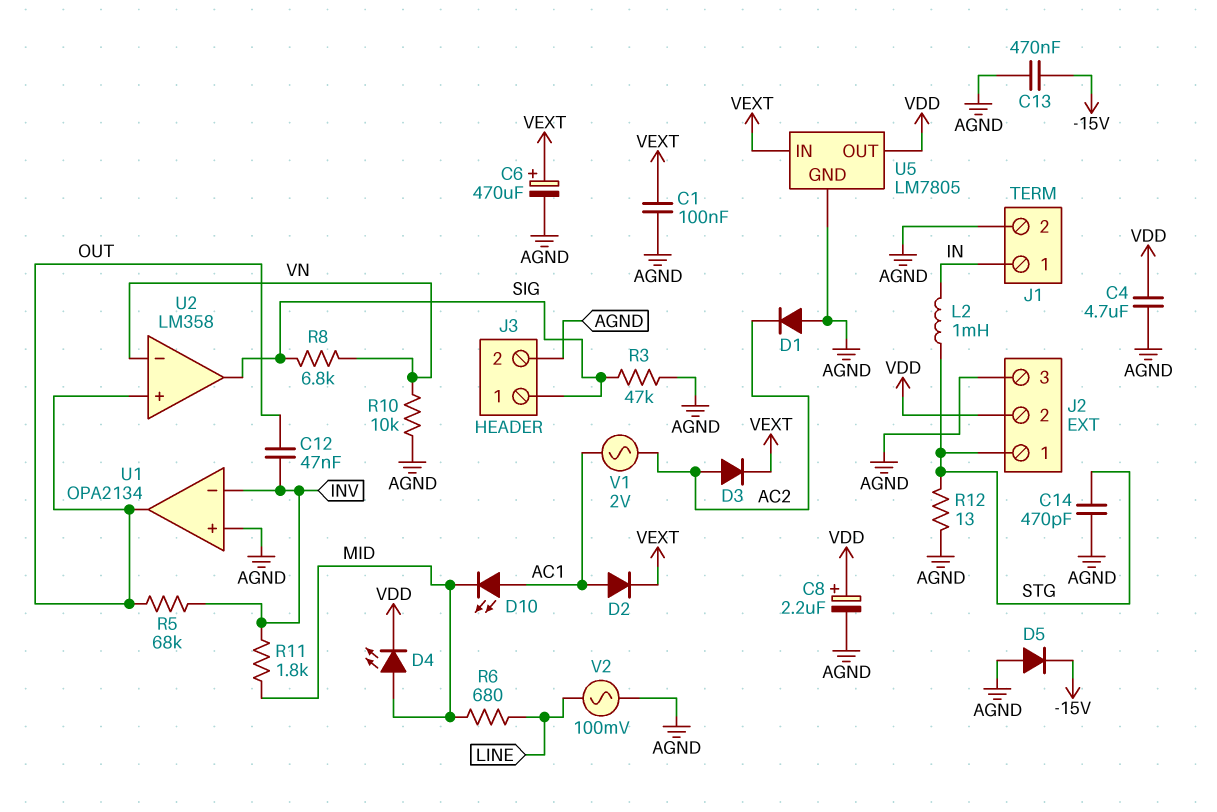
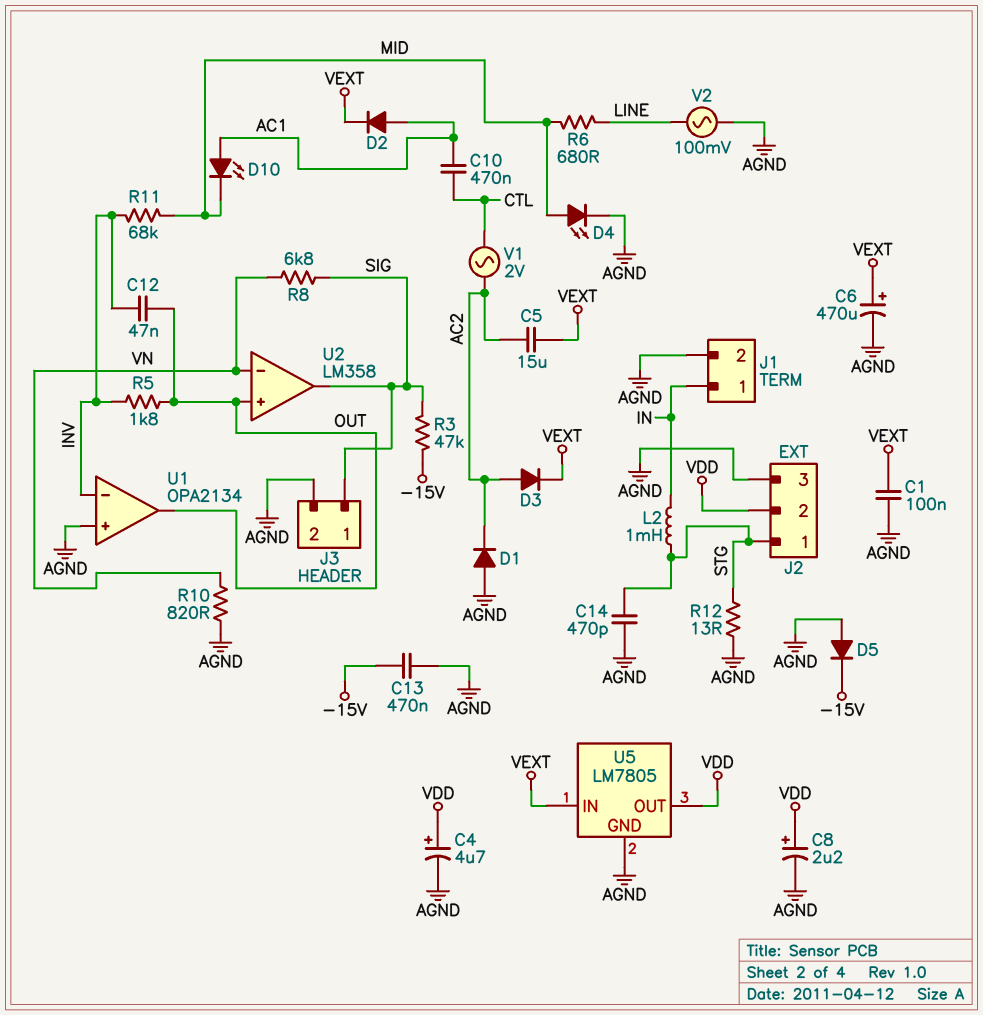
C4: 4.7uF (AGND, VDD) -> 4.7uF (plus VDD, minus AGND)
C5: none -> 15uF (AC2, VEXT)
C10: none -> 470nF (AC1, CTL)
D4: LED (A MID, K VDD) -> LED (A MID, K AGND)
R3: 47k (AGND, SIG) -> 47k (-15V, SIG)
R5: 68k (INV, OUT) -> 1.8k (INV, OUT)
R10: 10k (AGND, VN) -> 820 (AGND, VN)
R11: 1.8k (INV, MID) -> 68k (INV, MID)
V1: AC 2V (AC1, AC2) -> AC 2V (AC2, CTL)

